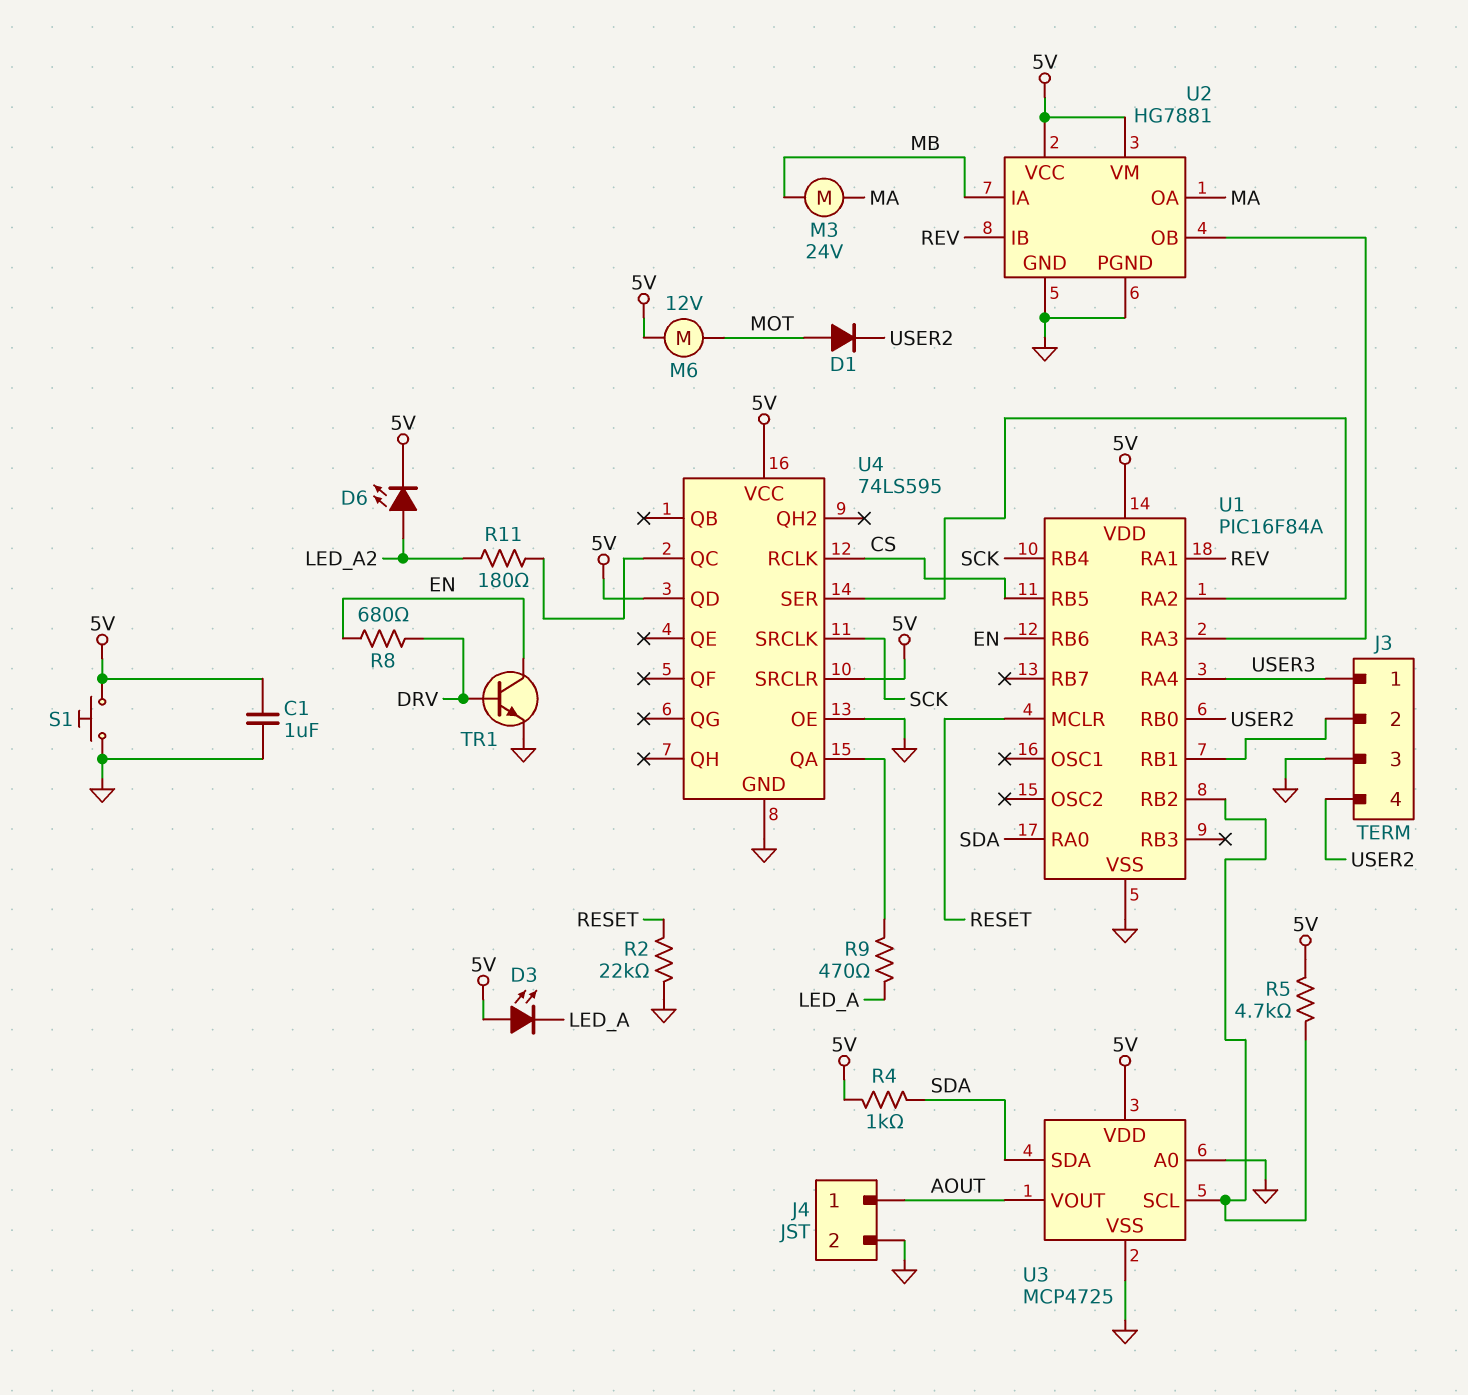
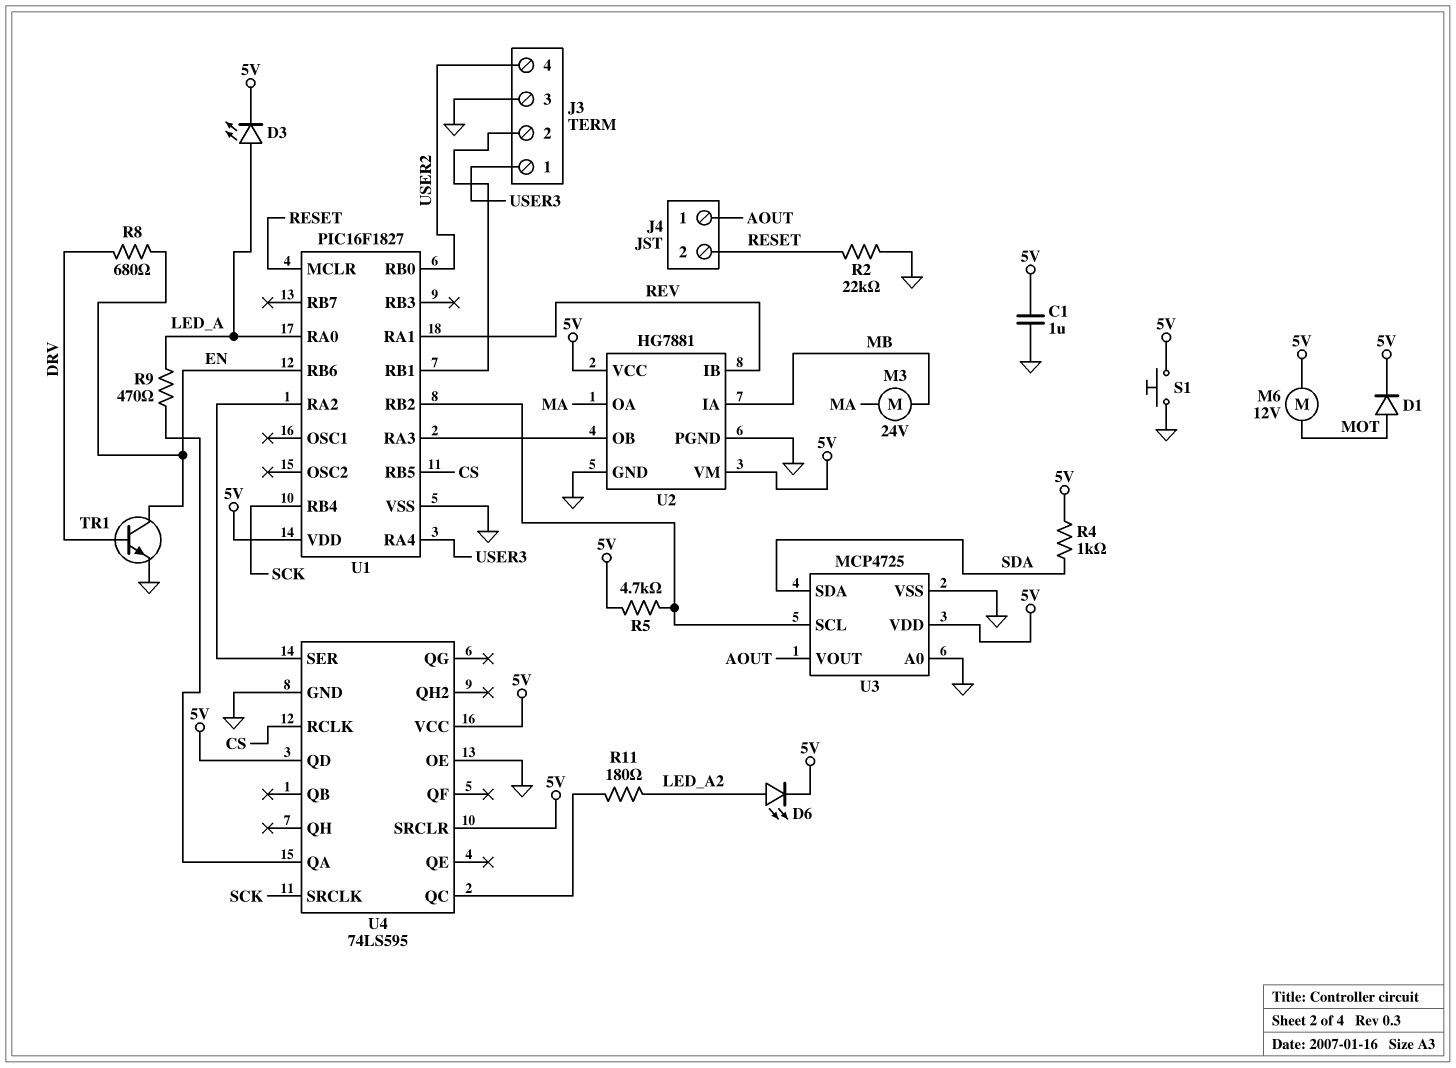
D1: diode (A MOT, K USER2) -> diode (A MOT, K 5V)
D3: LED (A 5V, K LED_A) -> LED (A LED_A, K 5V)
J4 pin 2: GND -> RESET
U1: PIC16F84A -> PIC16F1827
U1 pin RA0: SDA -> LED_A

